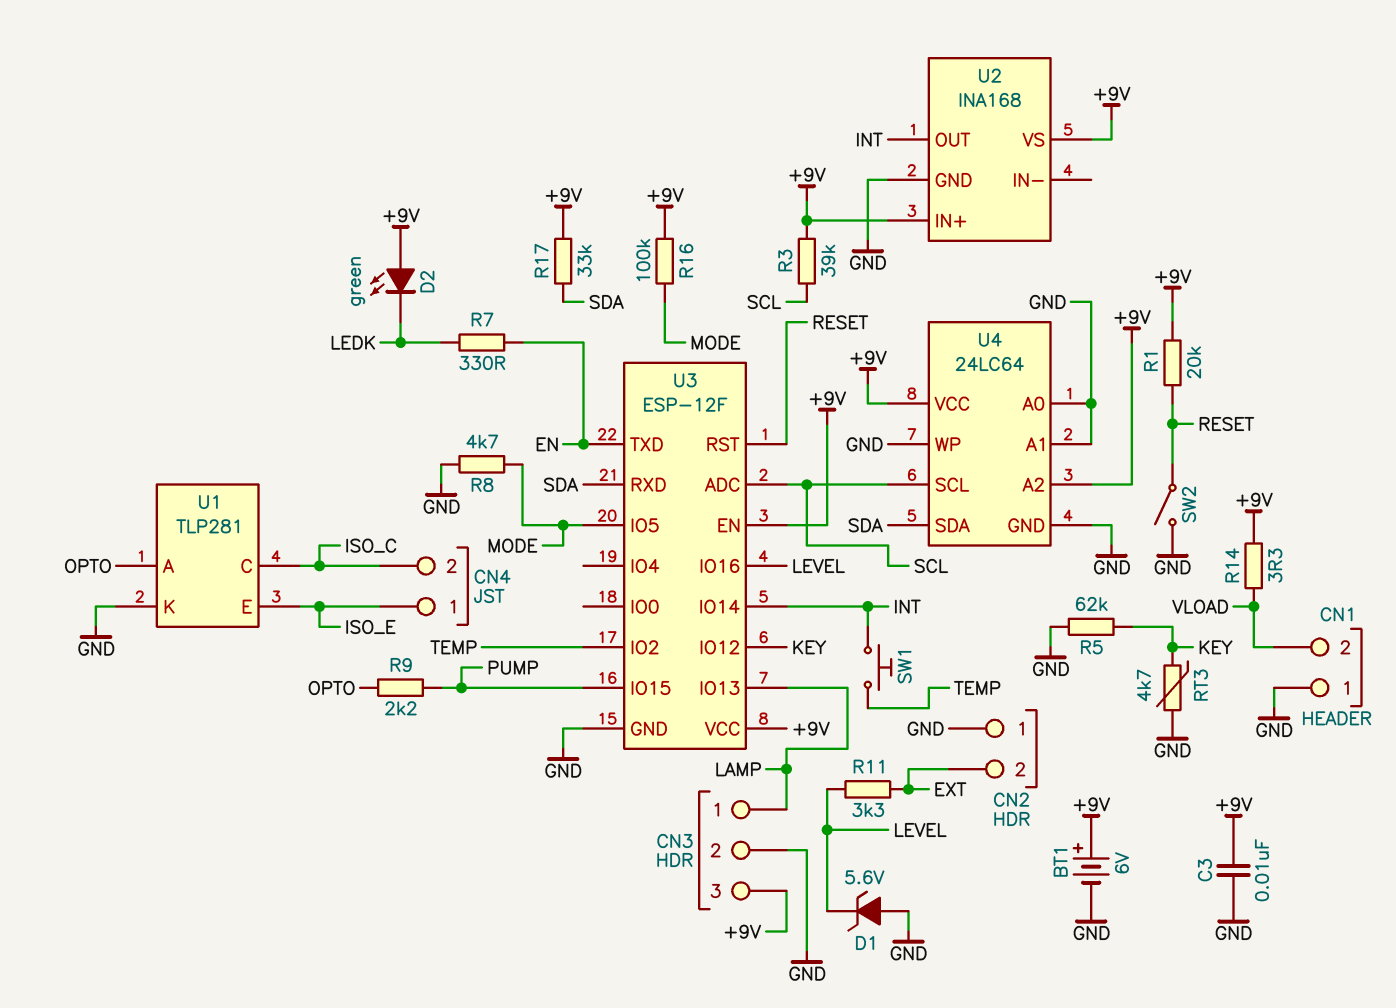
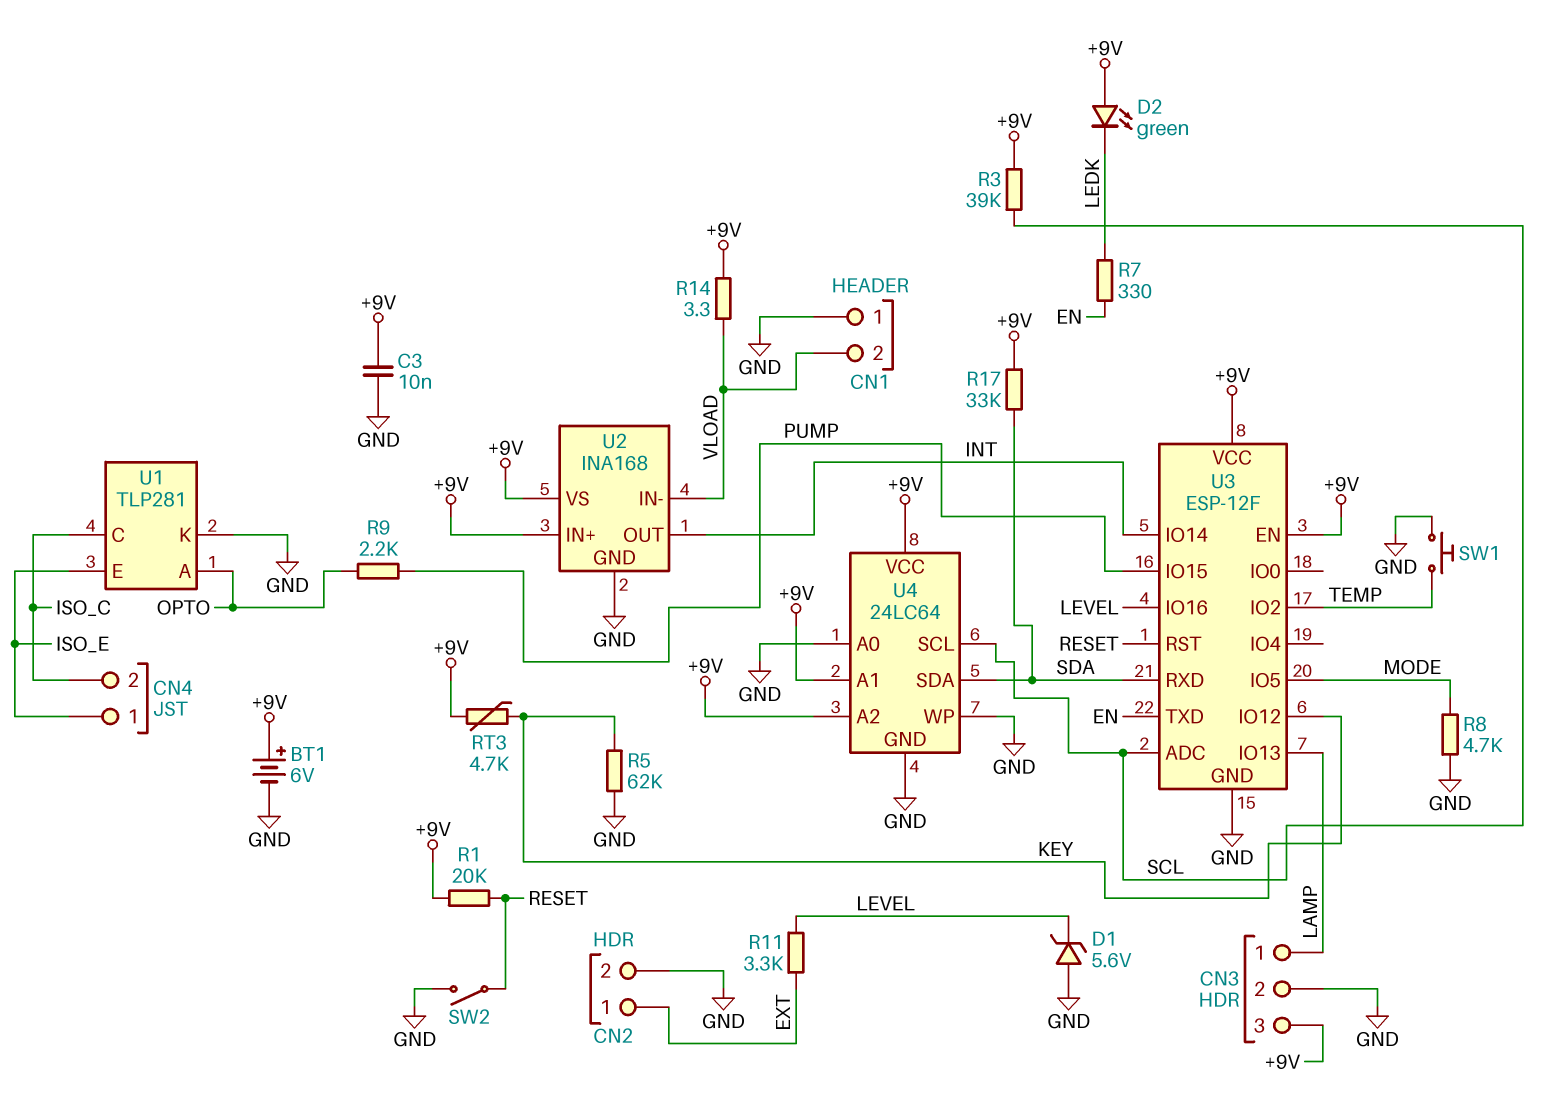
CN2 pin 1: GND -> EXT
CN2 pin 2: EXT -> GND
R16: 100k (+9V, MODE) -> none
RT3: 4.7k (GND, KEY) -> 4.7k (+9V, KEY)
SW1: button (INT, TEMP) -> button (GND, TEMP)
U2 pin IN-: none -> VLOAD
U4 pin A1: GND -> +9V

